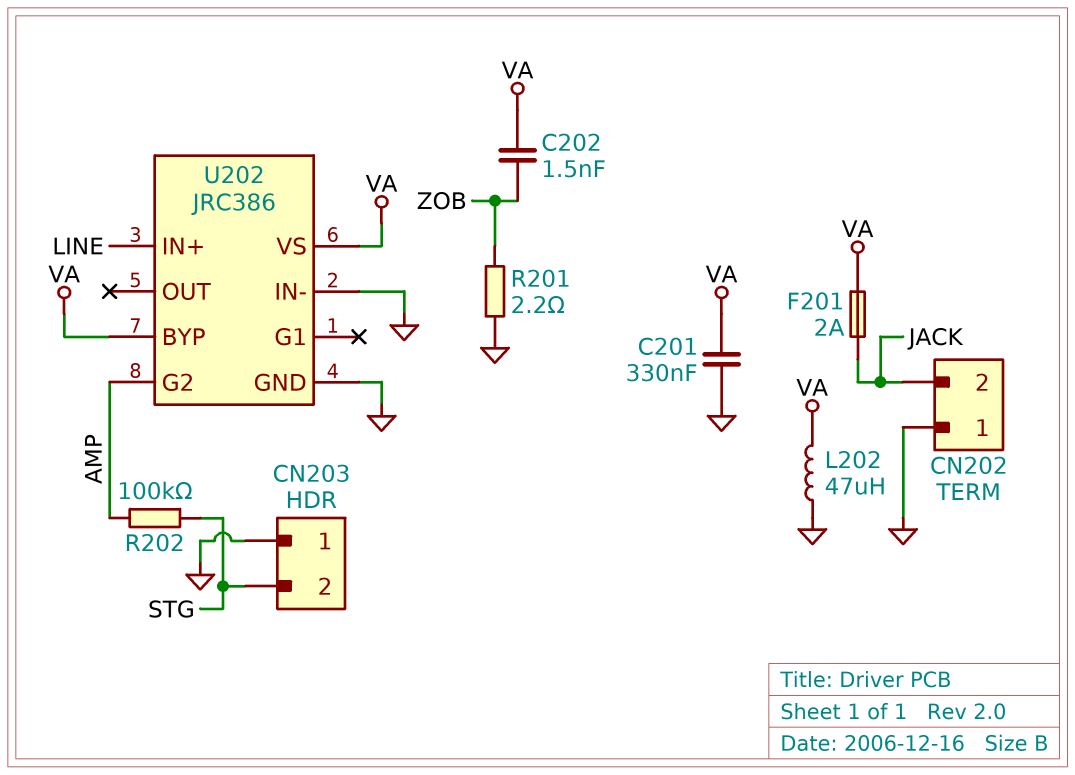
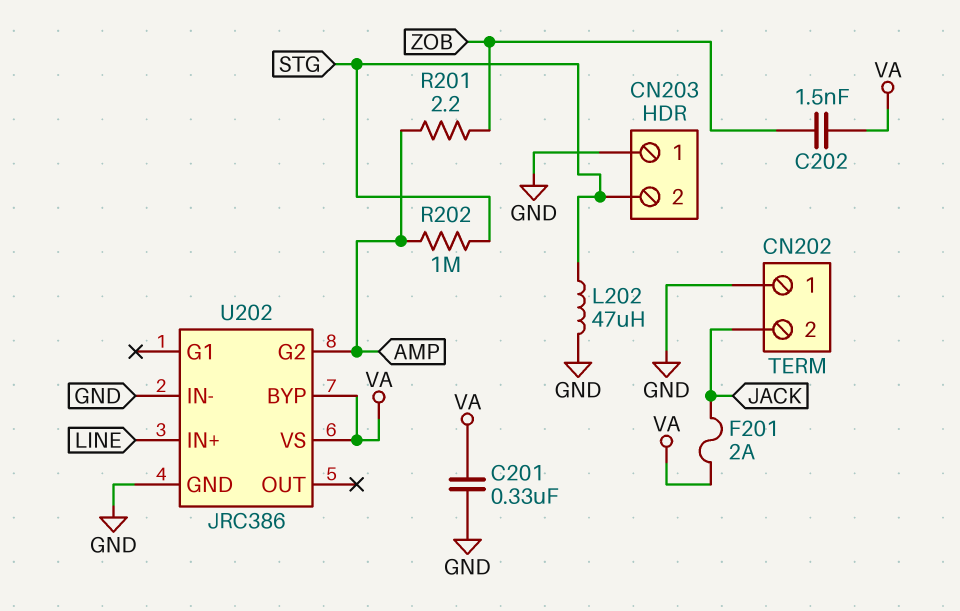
L202: 47uH (GND, VA) -> 47uH (GND, STG)
R201: 2.2 (GND, ZOB) -> 2.2 (AMP, ZOB)
R202: 100k (AMP, STG) -> 1M (AMP, STG)

